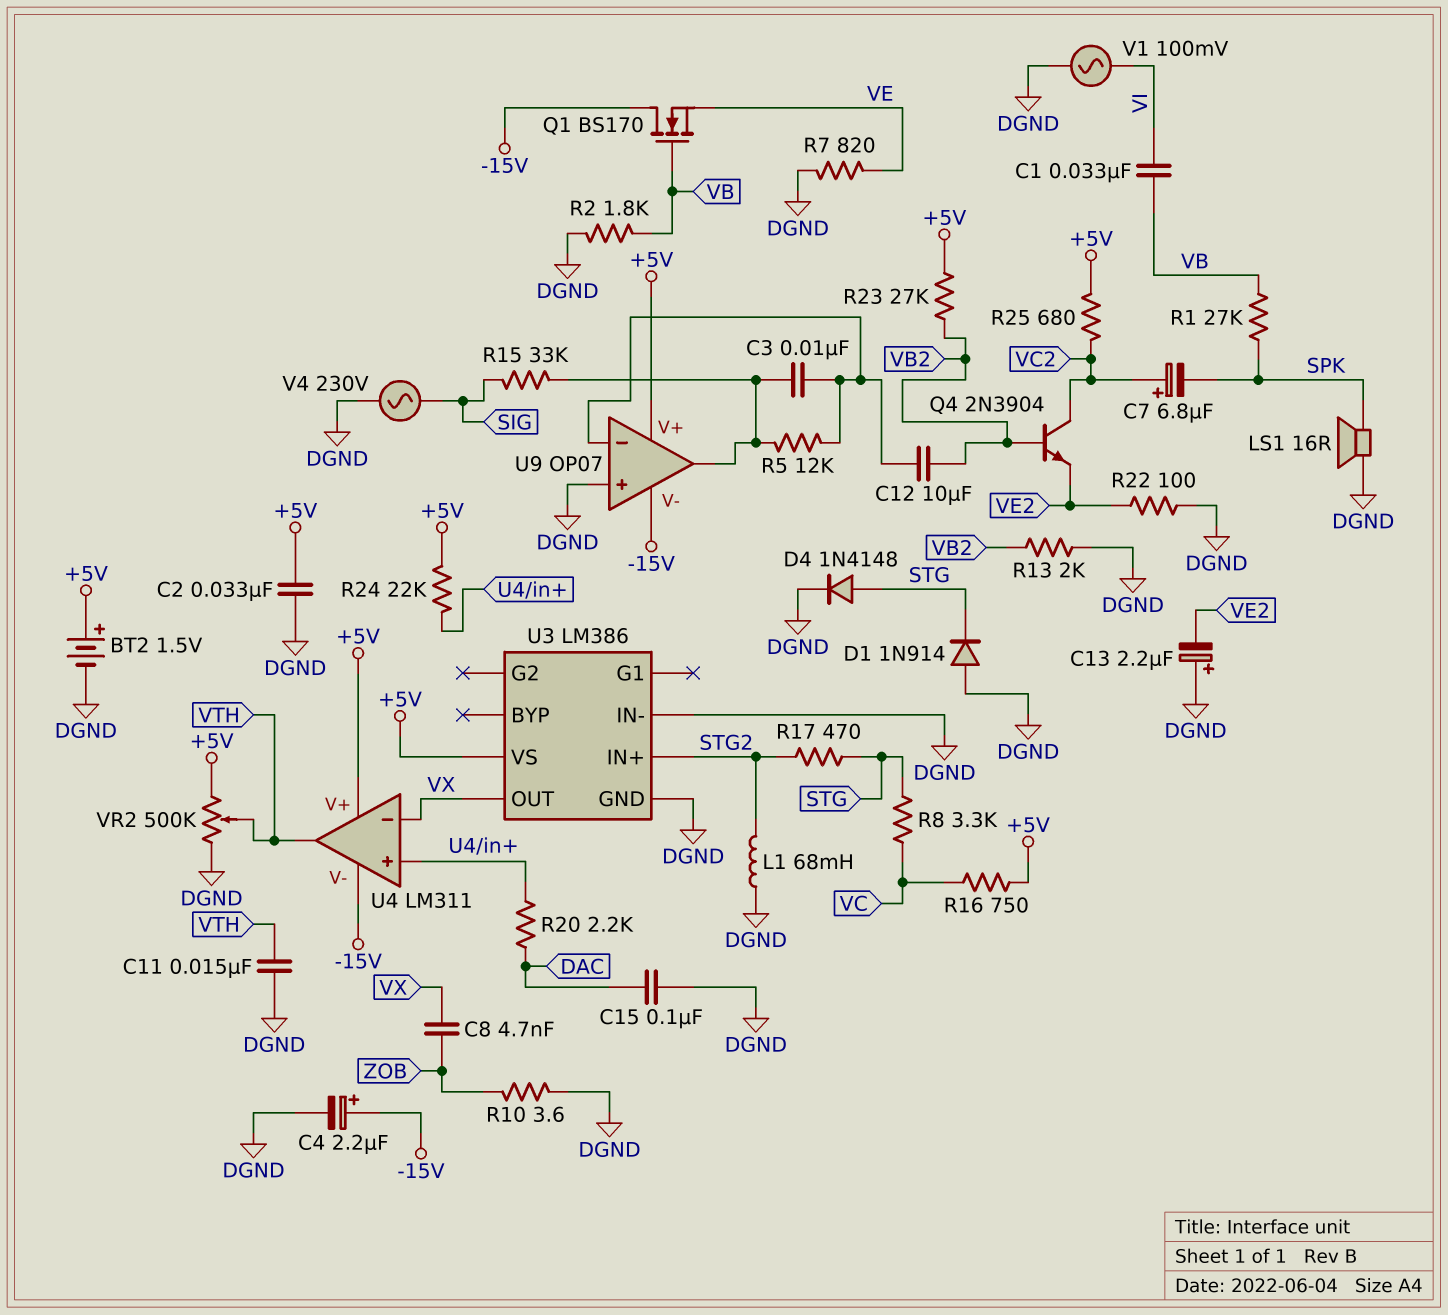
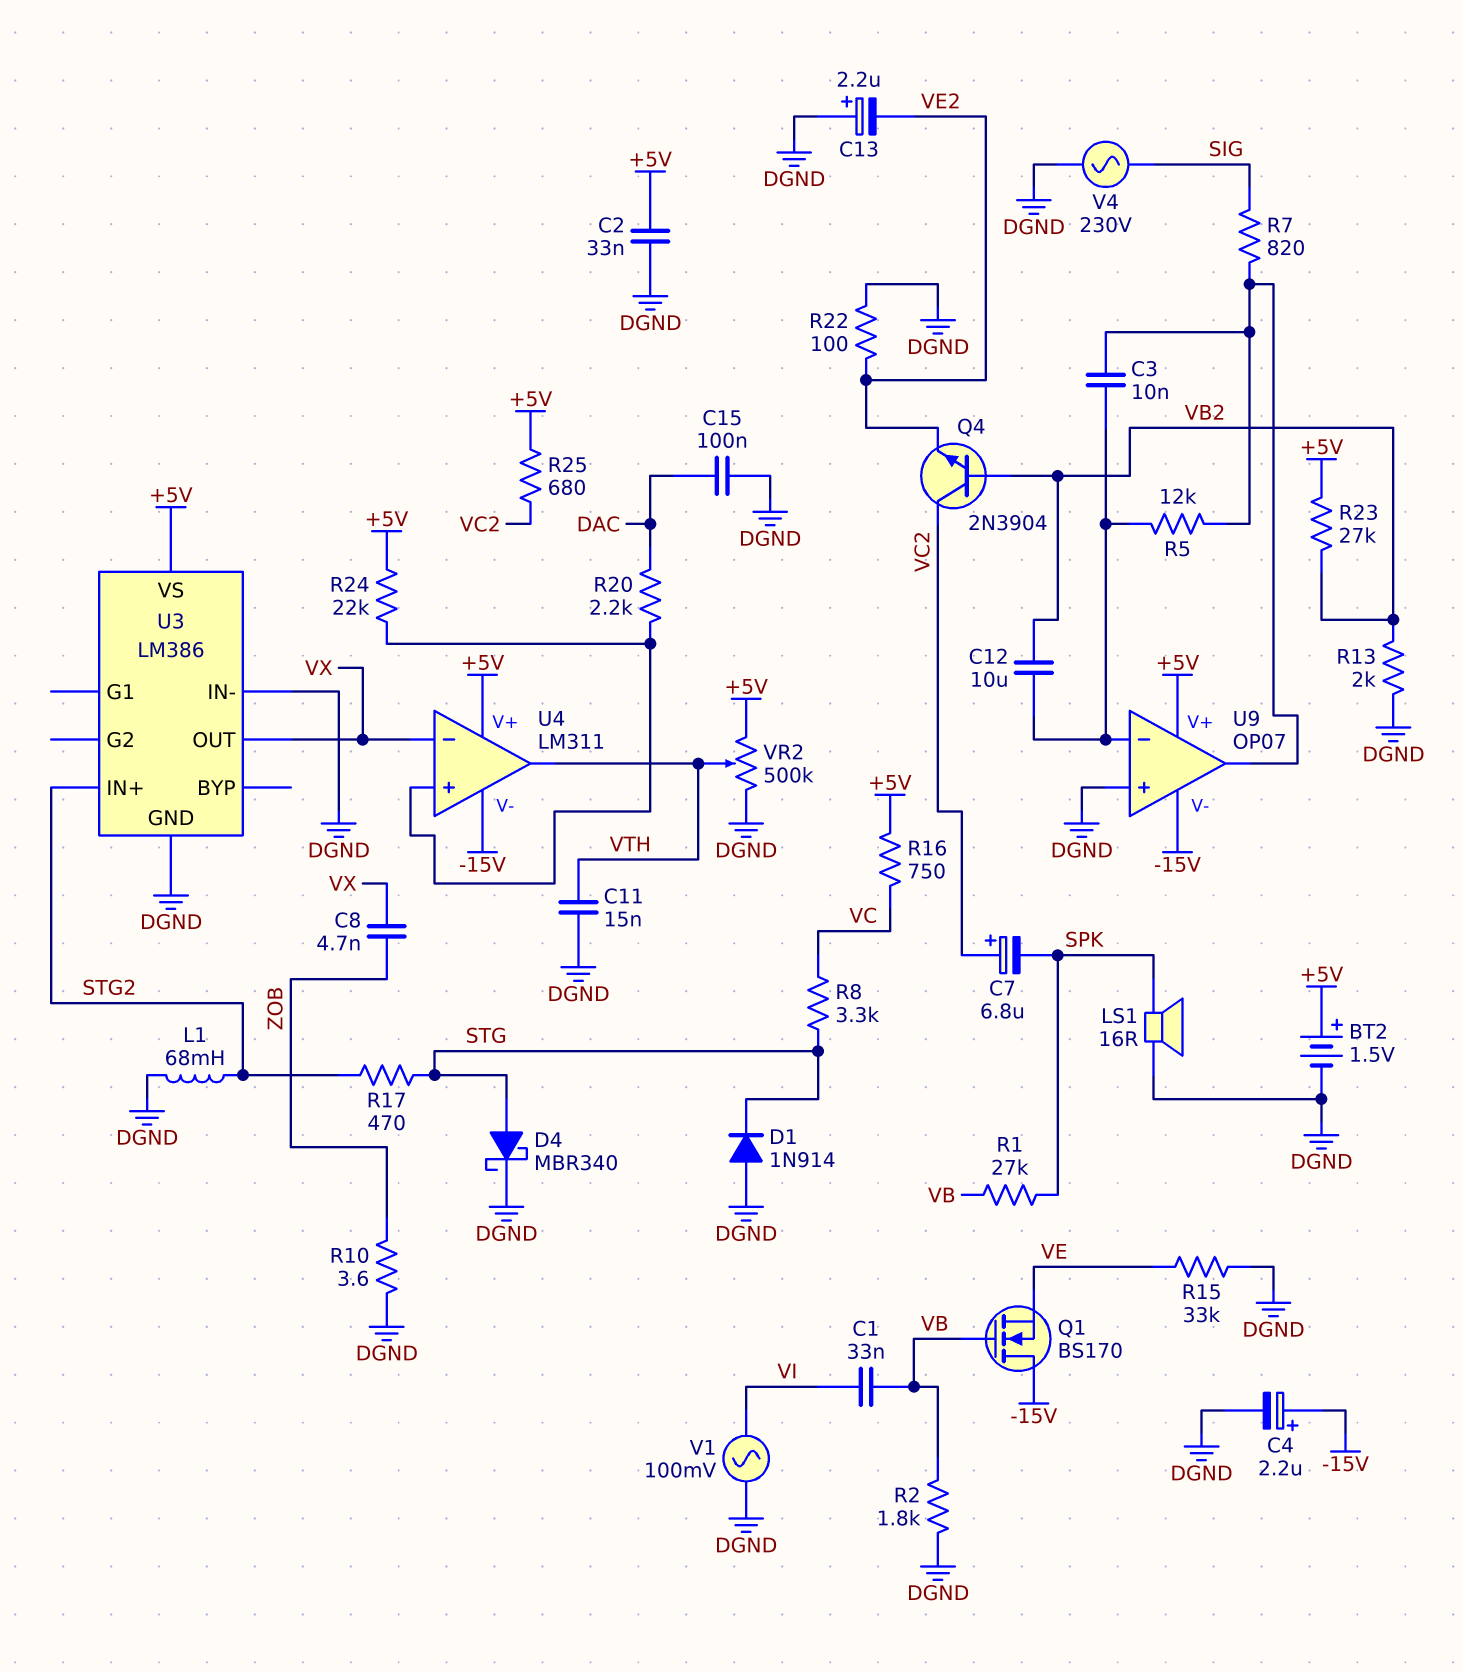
D4: diode 1N4148 (A STG, K DGND) -> schottky MBR340 (A STG, K DGND)
R7: 820 (DGND, VE) -> 820 (SIG, U9/out)
R15: 33k (SIG, U9/out) -> 33k (DGND, VE)

